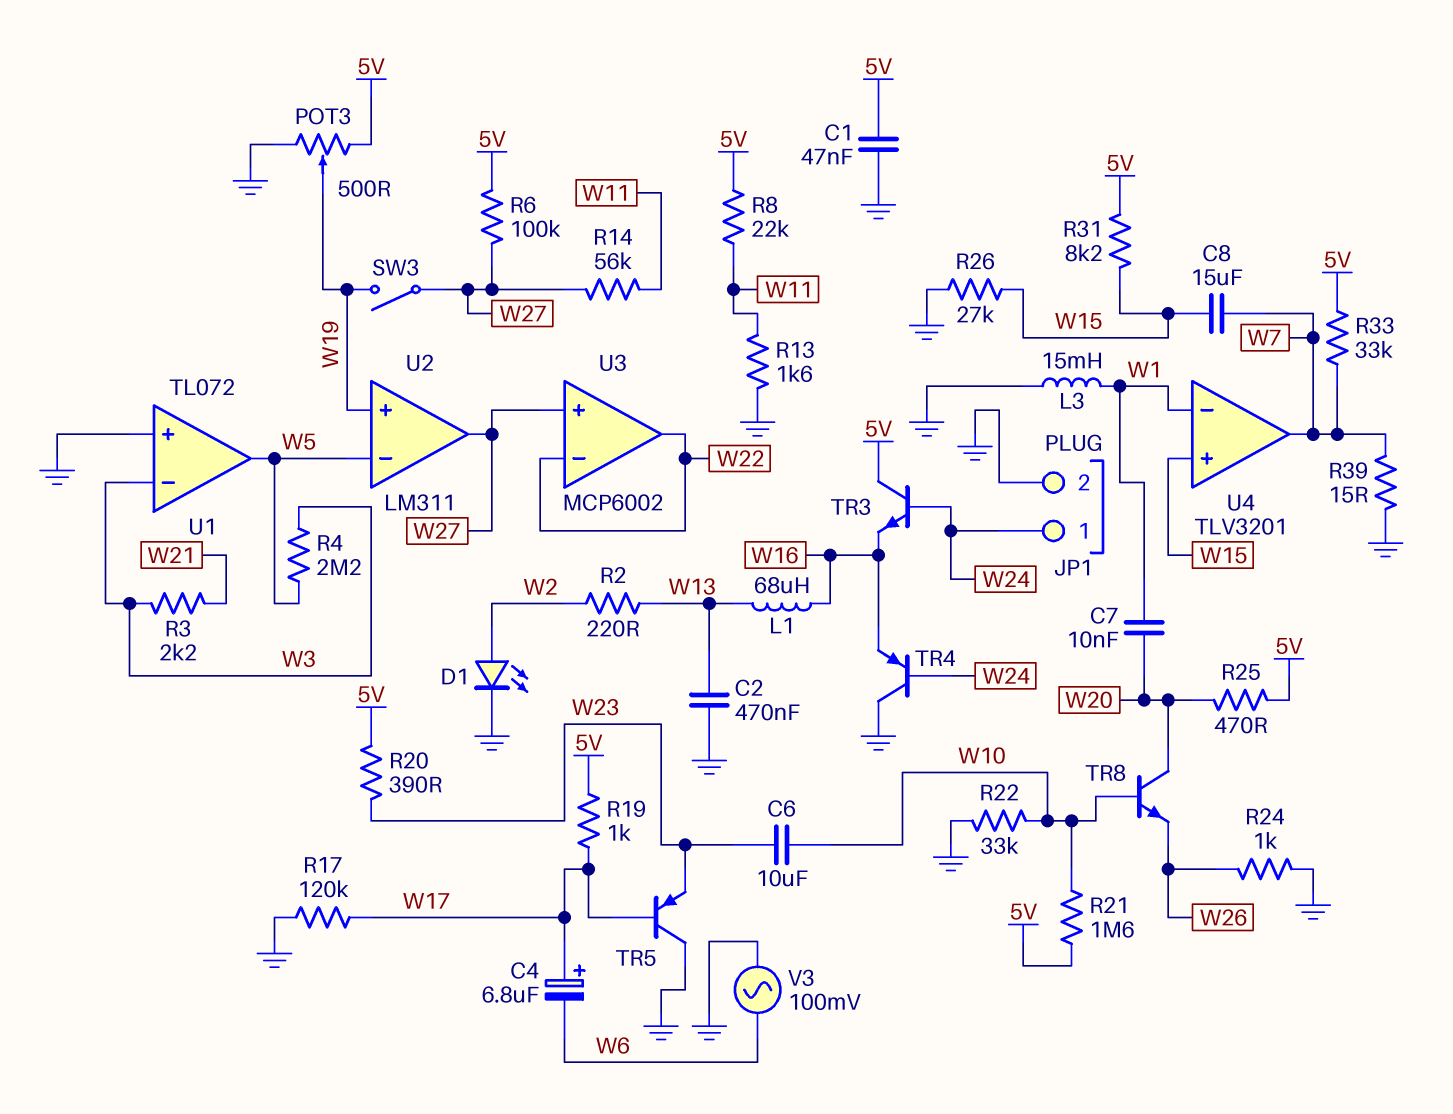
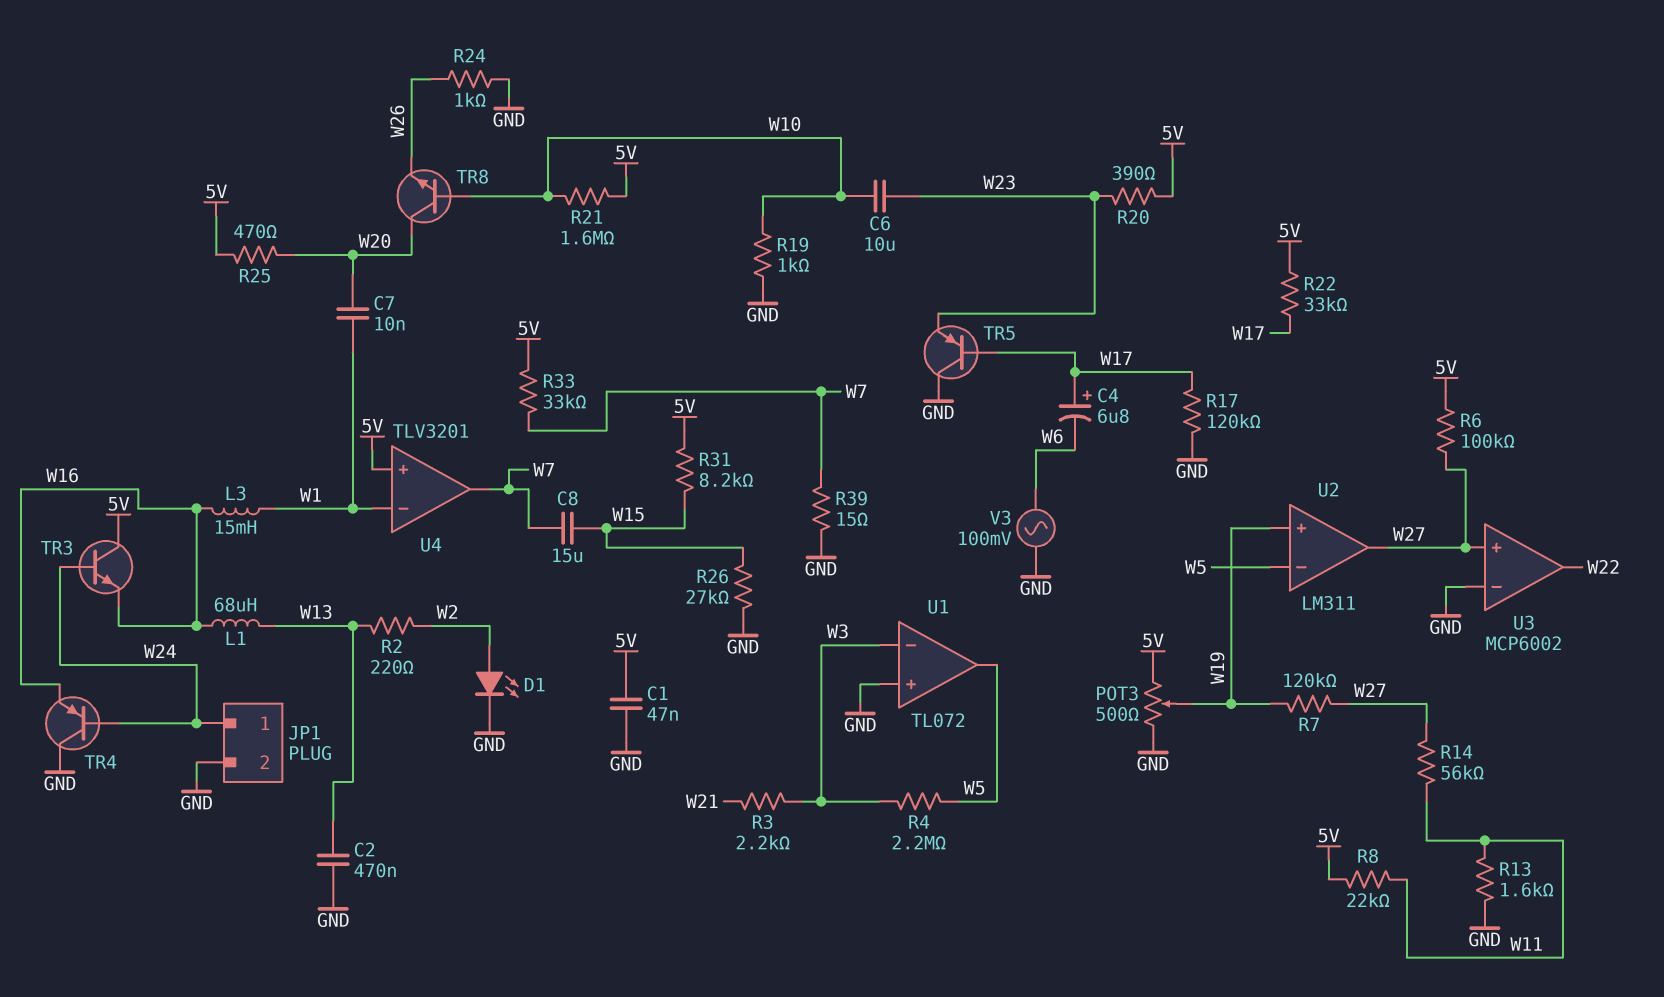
L3: 15mH (GND, W1) -> 15mH (W1, W16)
R7: none -> 120k (W19, W27)
R19: 1k (5V, W17) -> 1k (GND, W10)
R22: 33k (GND, W10) -> 33k (5V, W17)
SW3: switch (W19, W27) -> none
U3 pin in-: W22 -> GND
U4 pin in+: W15 -> 5V

